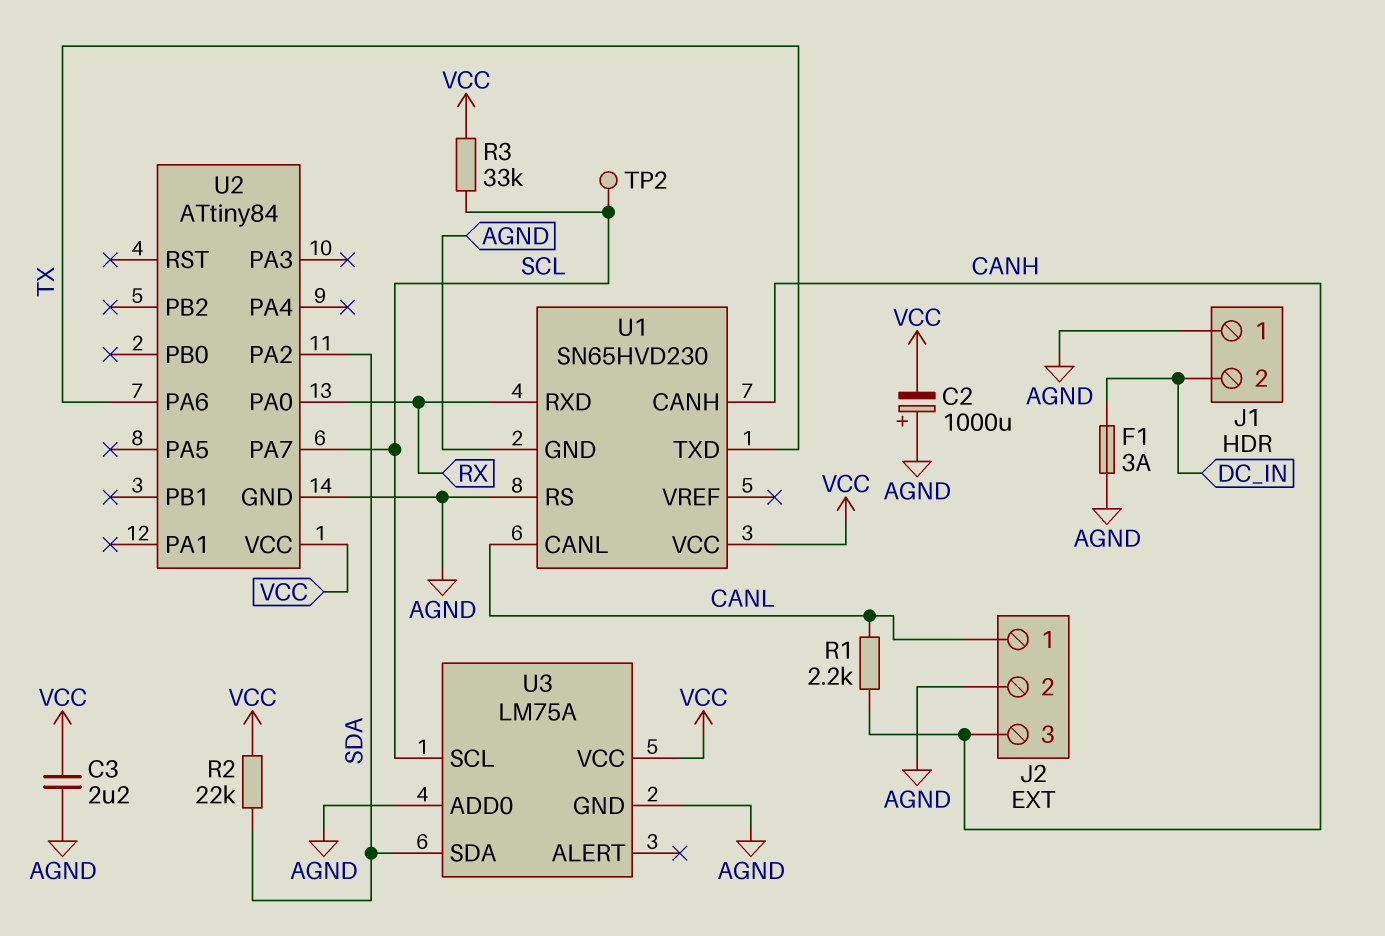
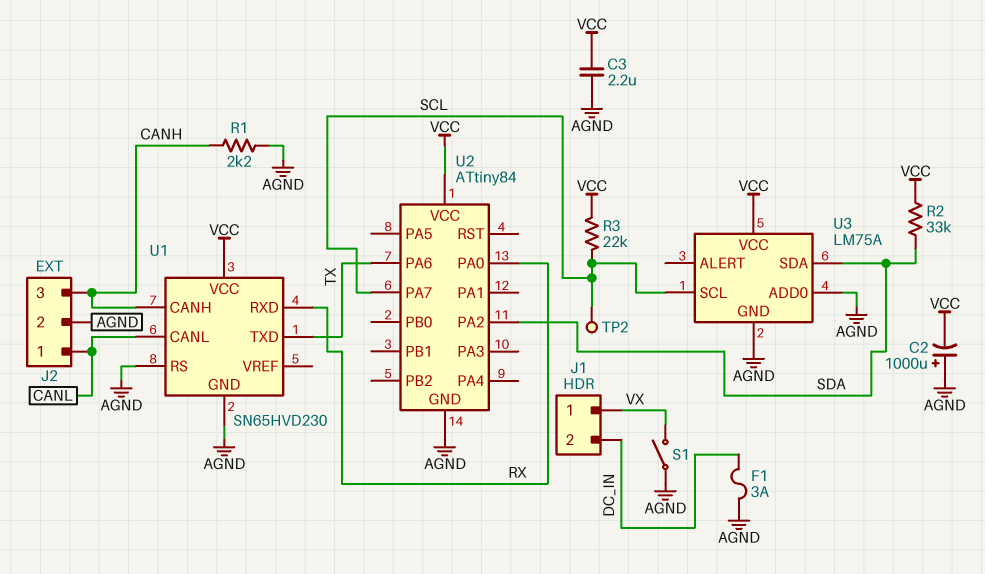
J1 pin 1: AGND -> VX
R1: 2.2k (CANH, CANL) -> 2.2k (AGND, CANH)
R2: 22k (SDA, VCC) -> 33k (SDA, VCC)
R3: 33k (SCL, VCC) -> 22k (SCL, VCC)
S1: none -> switch (AGND, VX)

